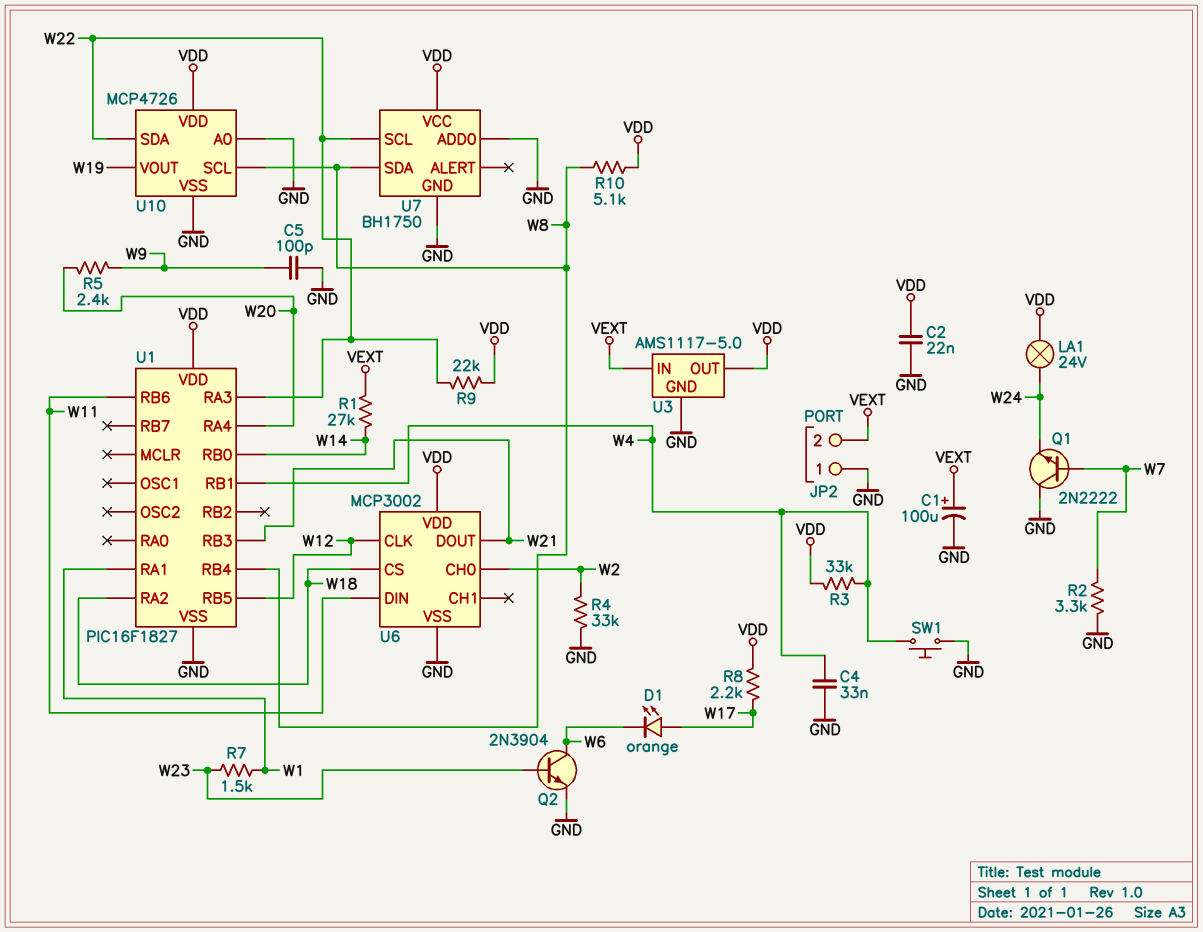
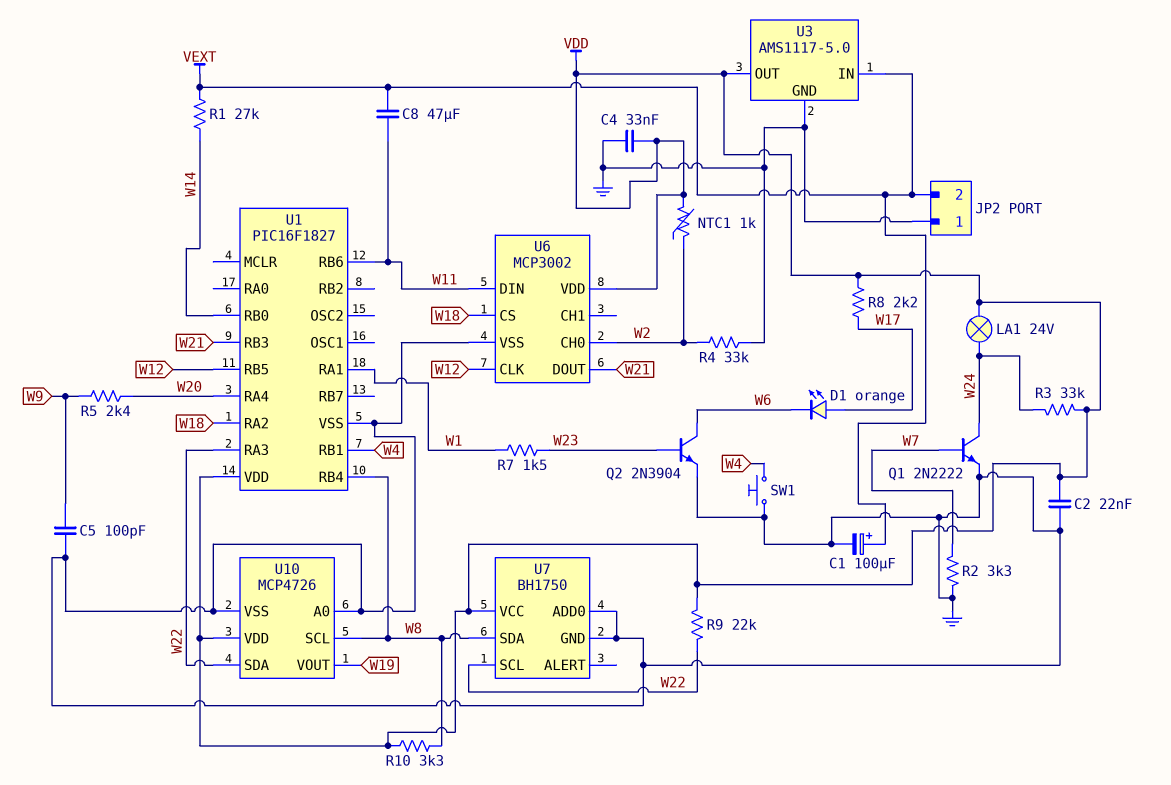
C4: 33nF (GND, W4) -> 33nF (GND, VDD)
C8: none -> 47uF (VEXT, W11)
NTC1: none -> 1k (VDD, W2)
Q1: NPN 2N2222 (B W7, C GND, E W24) -> NPN 2N2222 (B W7, C W24, E GND)
R3: 33k (VDD, W4) -> 33k (VDD, W24)
R10: 5.1k (VDD, W8) -> 3.3k (VDD, W8)

